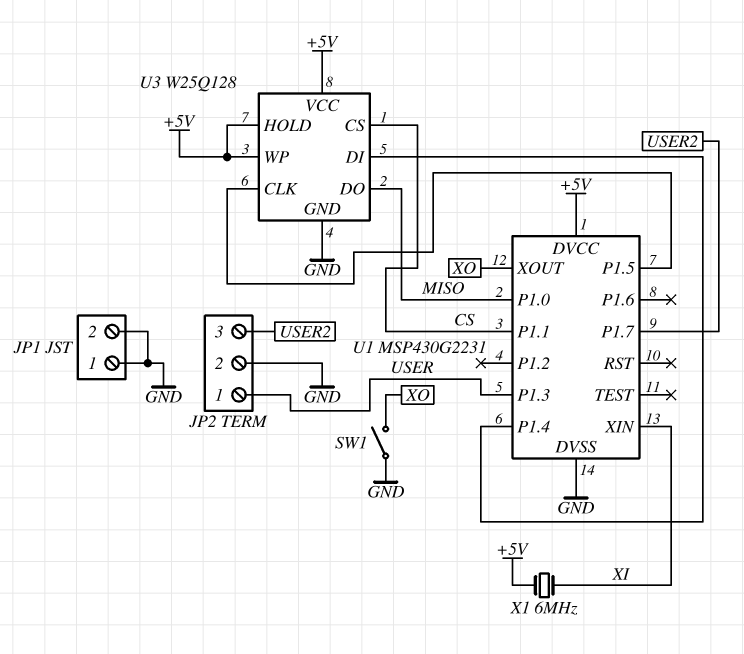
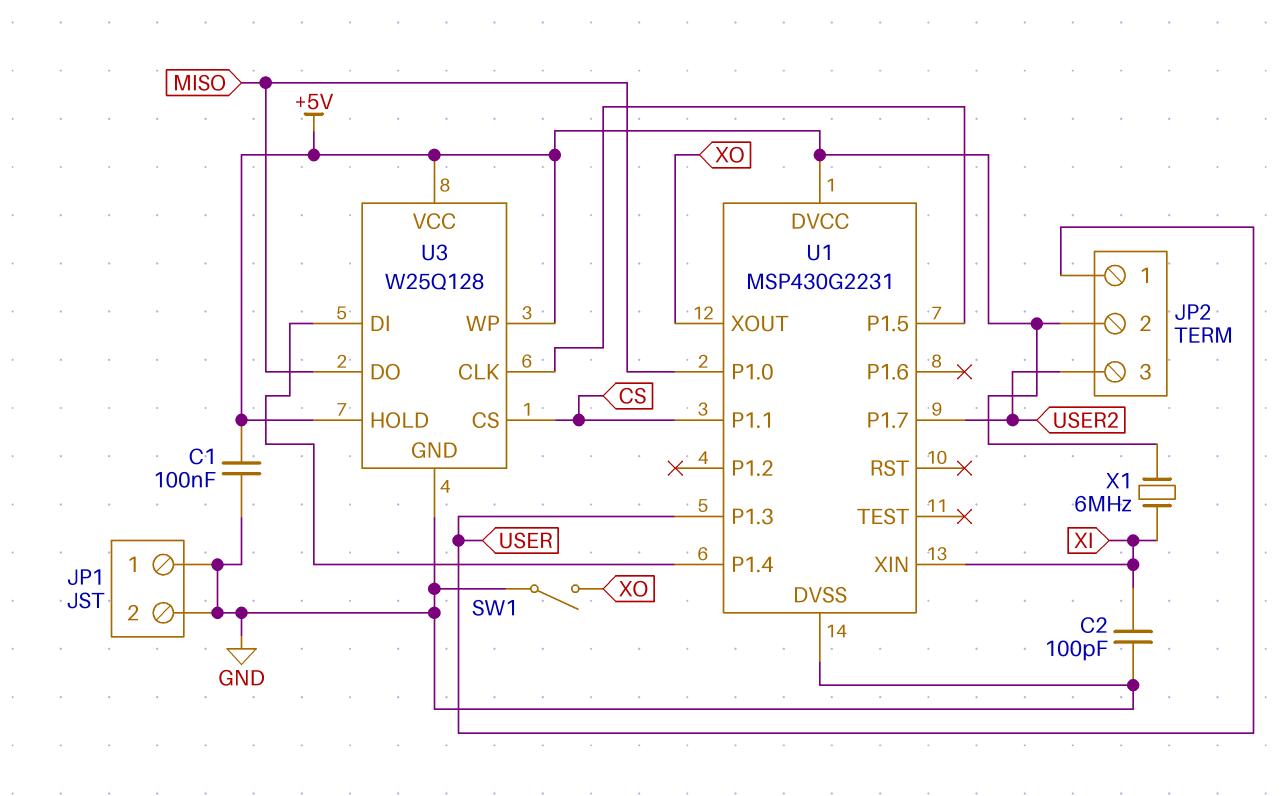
C1: none -> 100nF (+5V, GND)
C2: none -> 100pF (GND, XI)
JP2 pin 2: GND -> +5V

